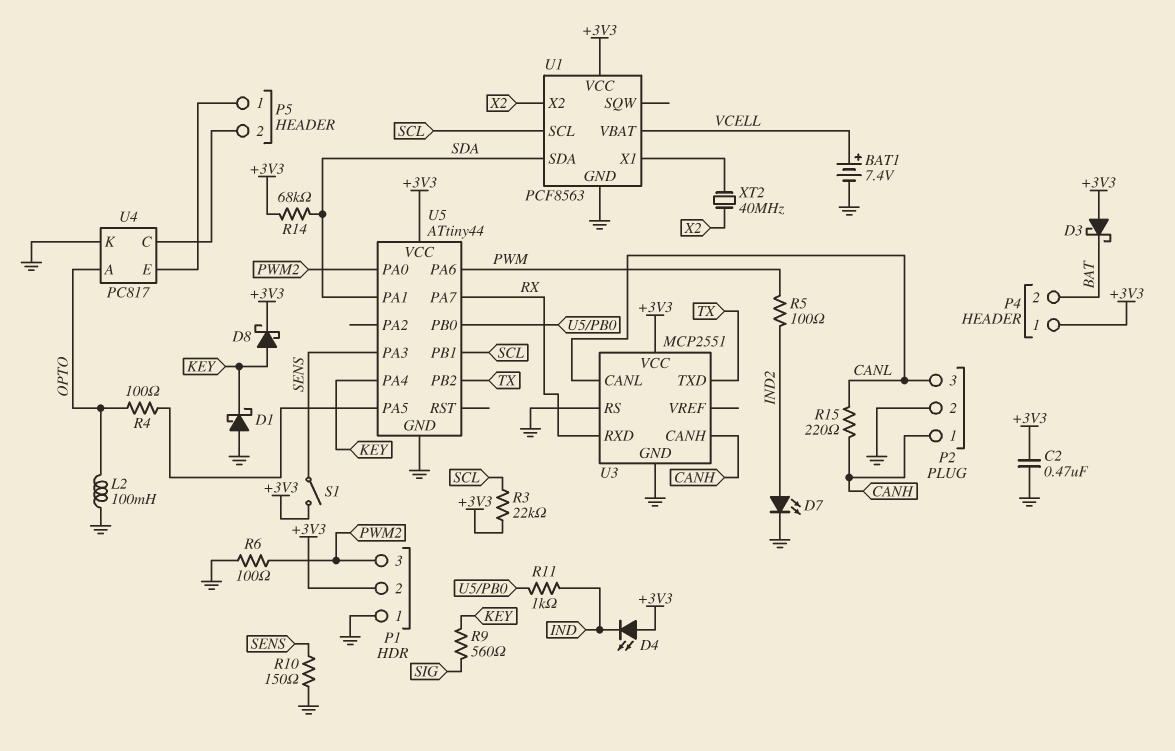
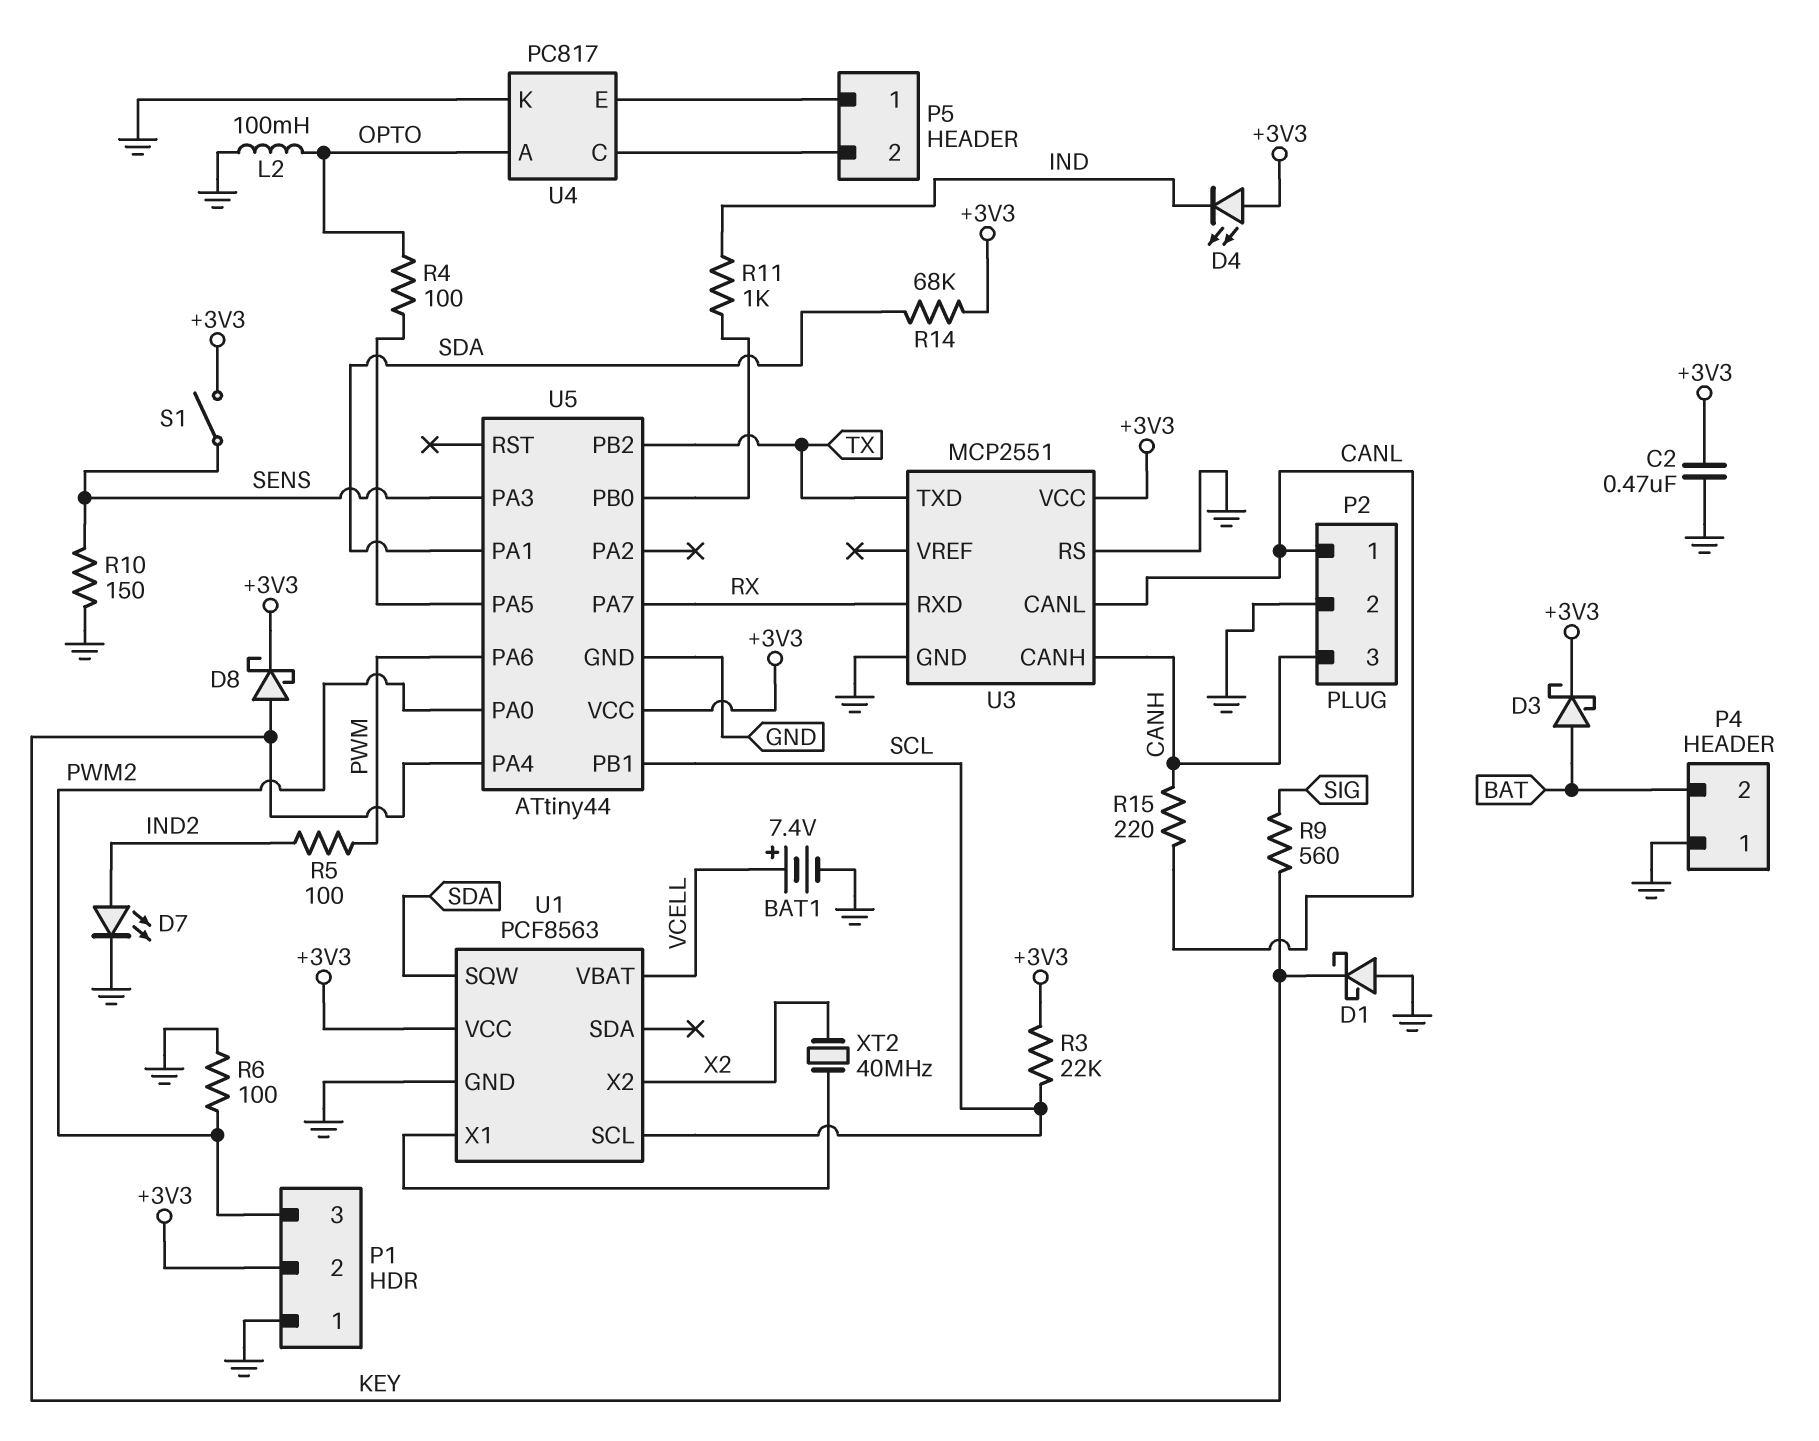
D3: schottky (A +3V3, K BAT) -> schottky (A BAT, K +3V3)
P2 pin 1: CANH -> CANL
P2 pin 3: CANL -> CANH
P4 pin 1: +3V3 -> GND
U1 pin SDA: SDA -> none
U1 pin SQW: none -> SDA

